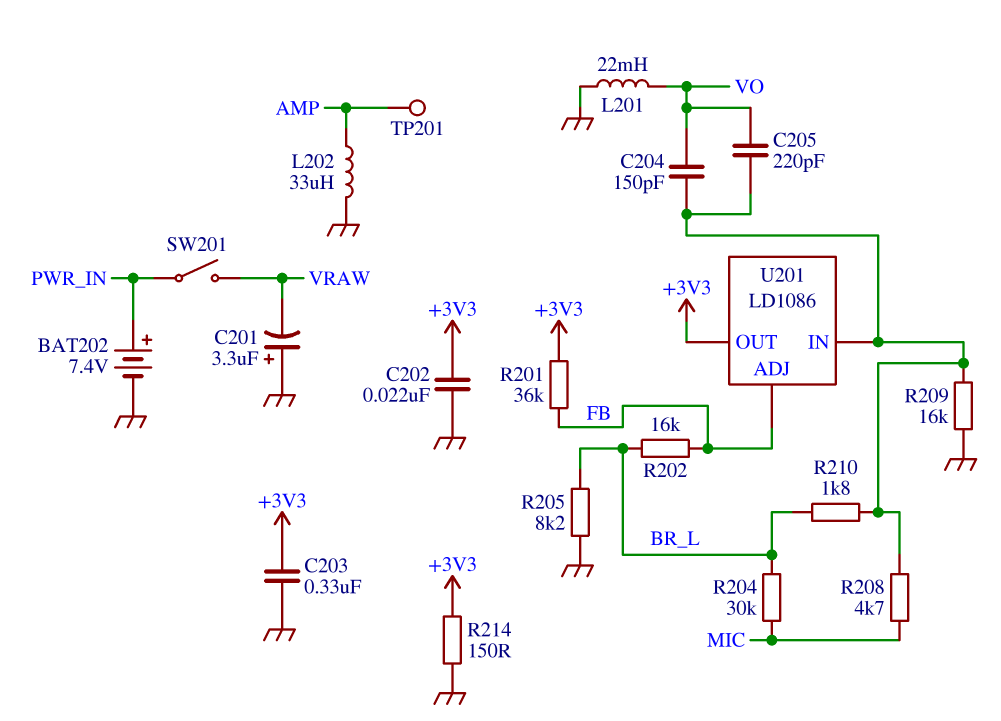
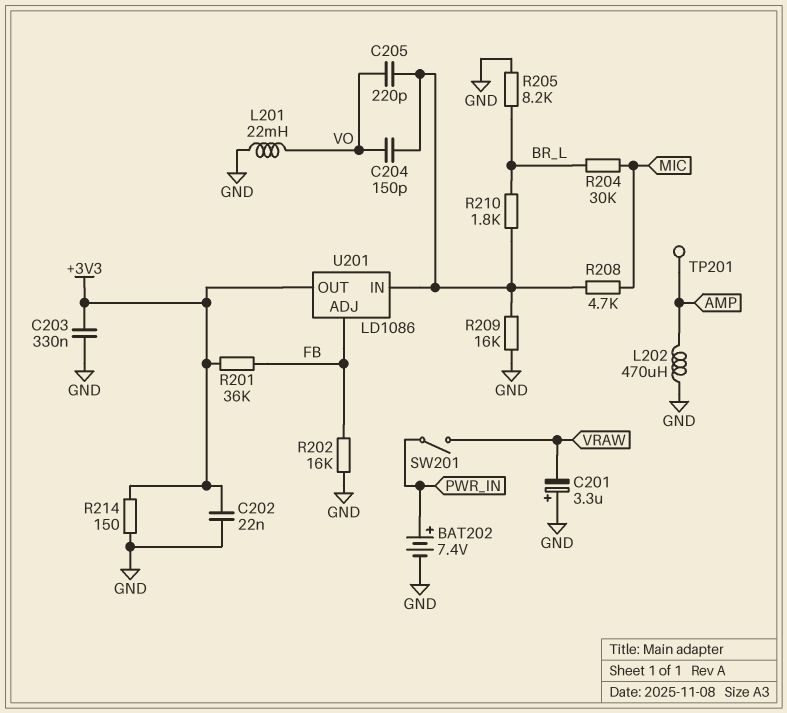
L202: 33uH (AMP, GND) -> 470uH (AMP, GND)
R202: 16k (BR_L, FB) -> 16k (FB, GND)

